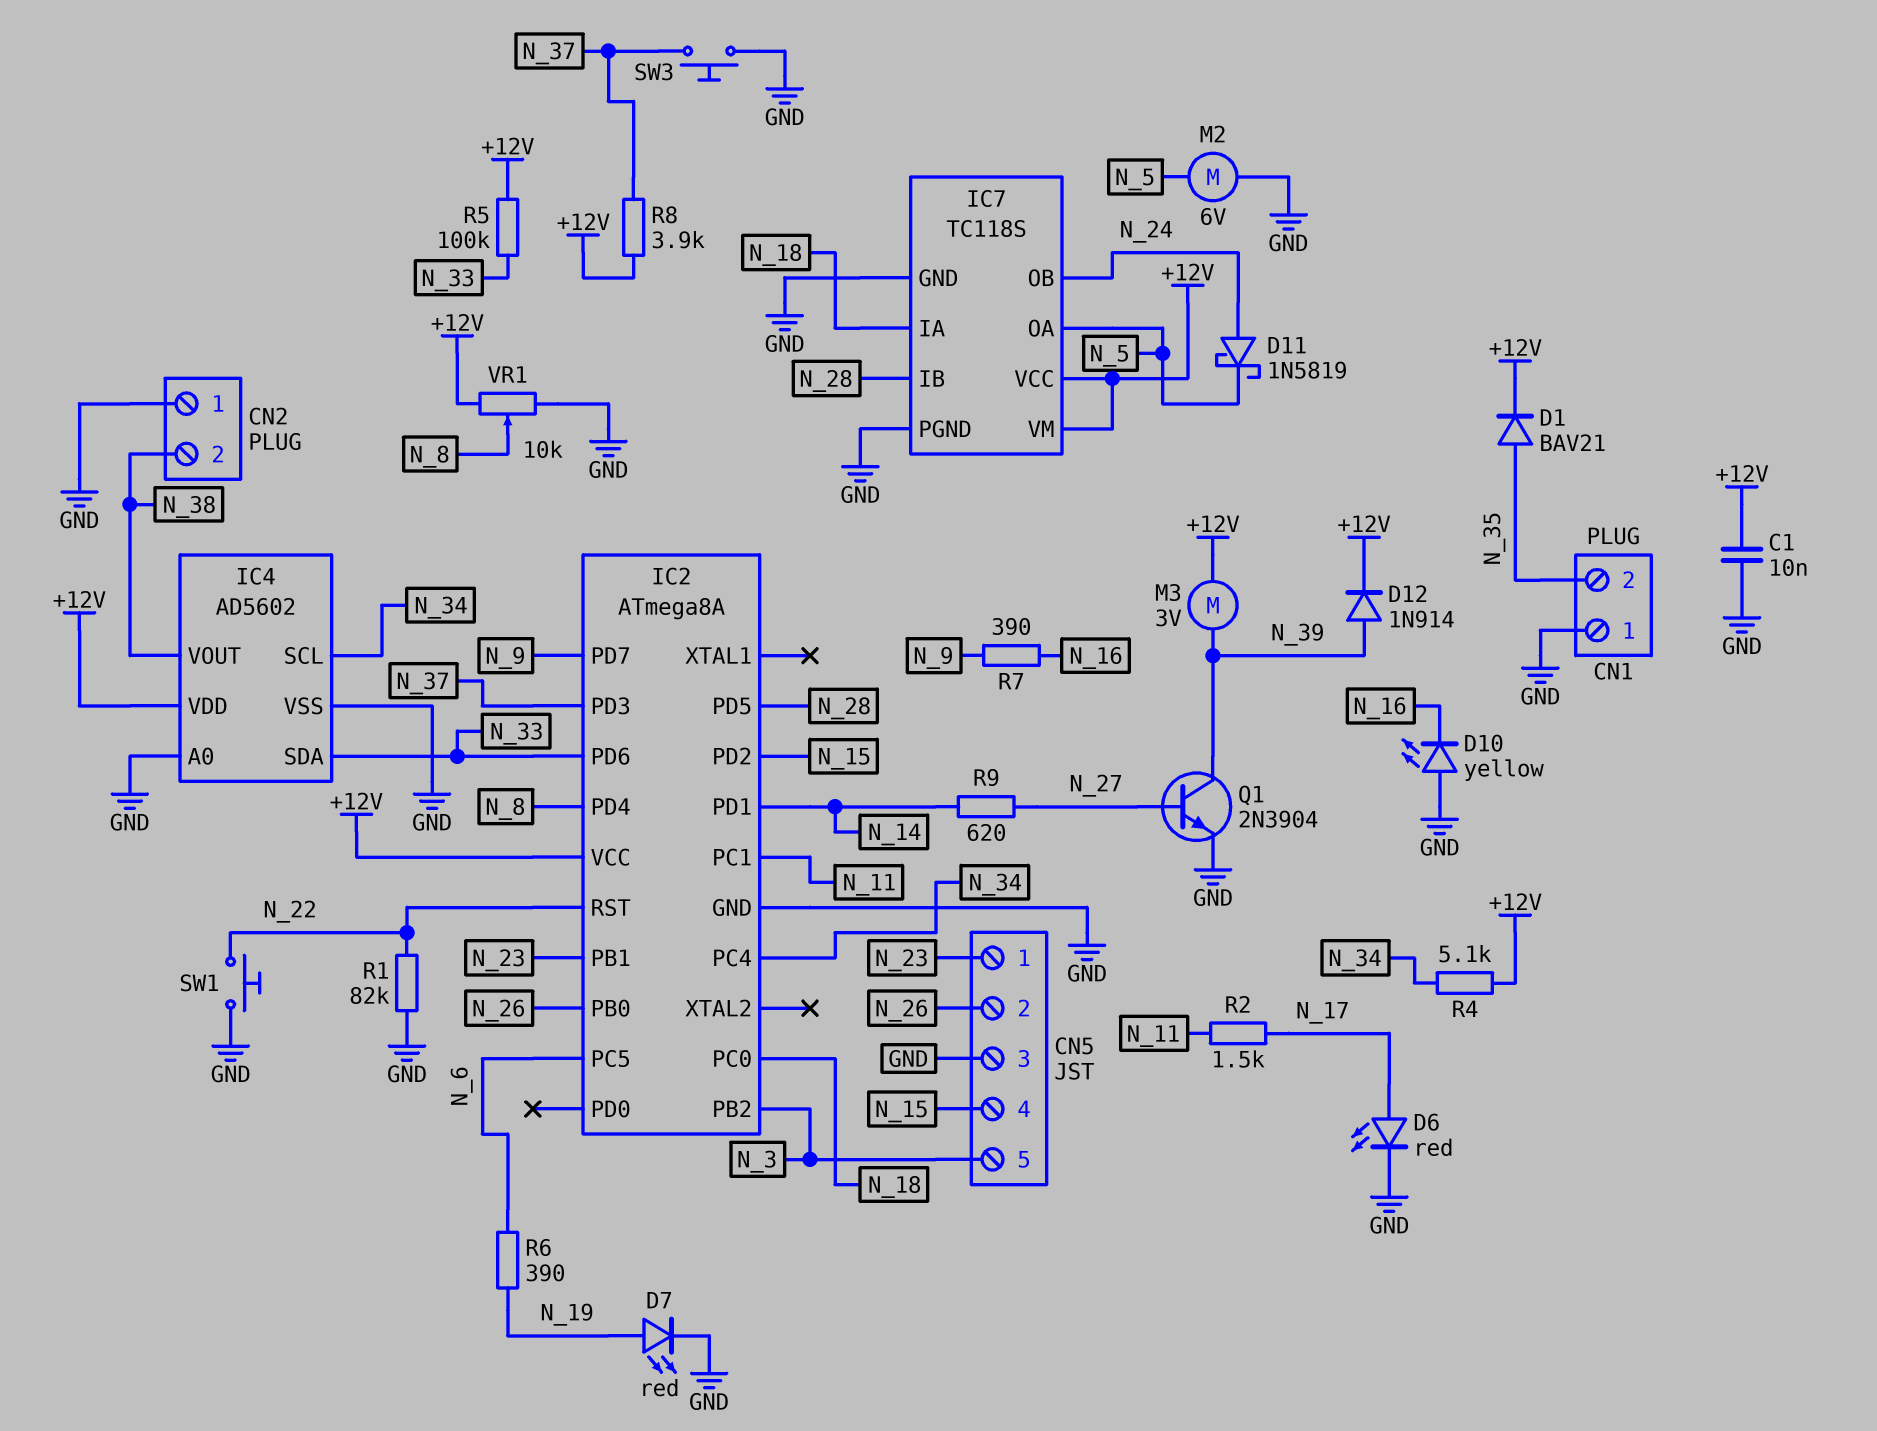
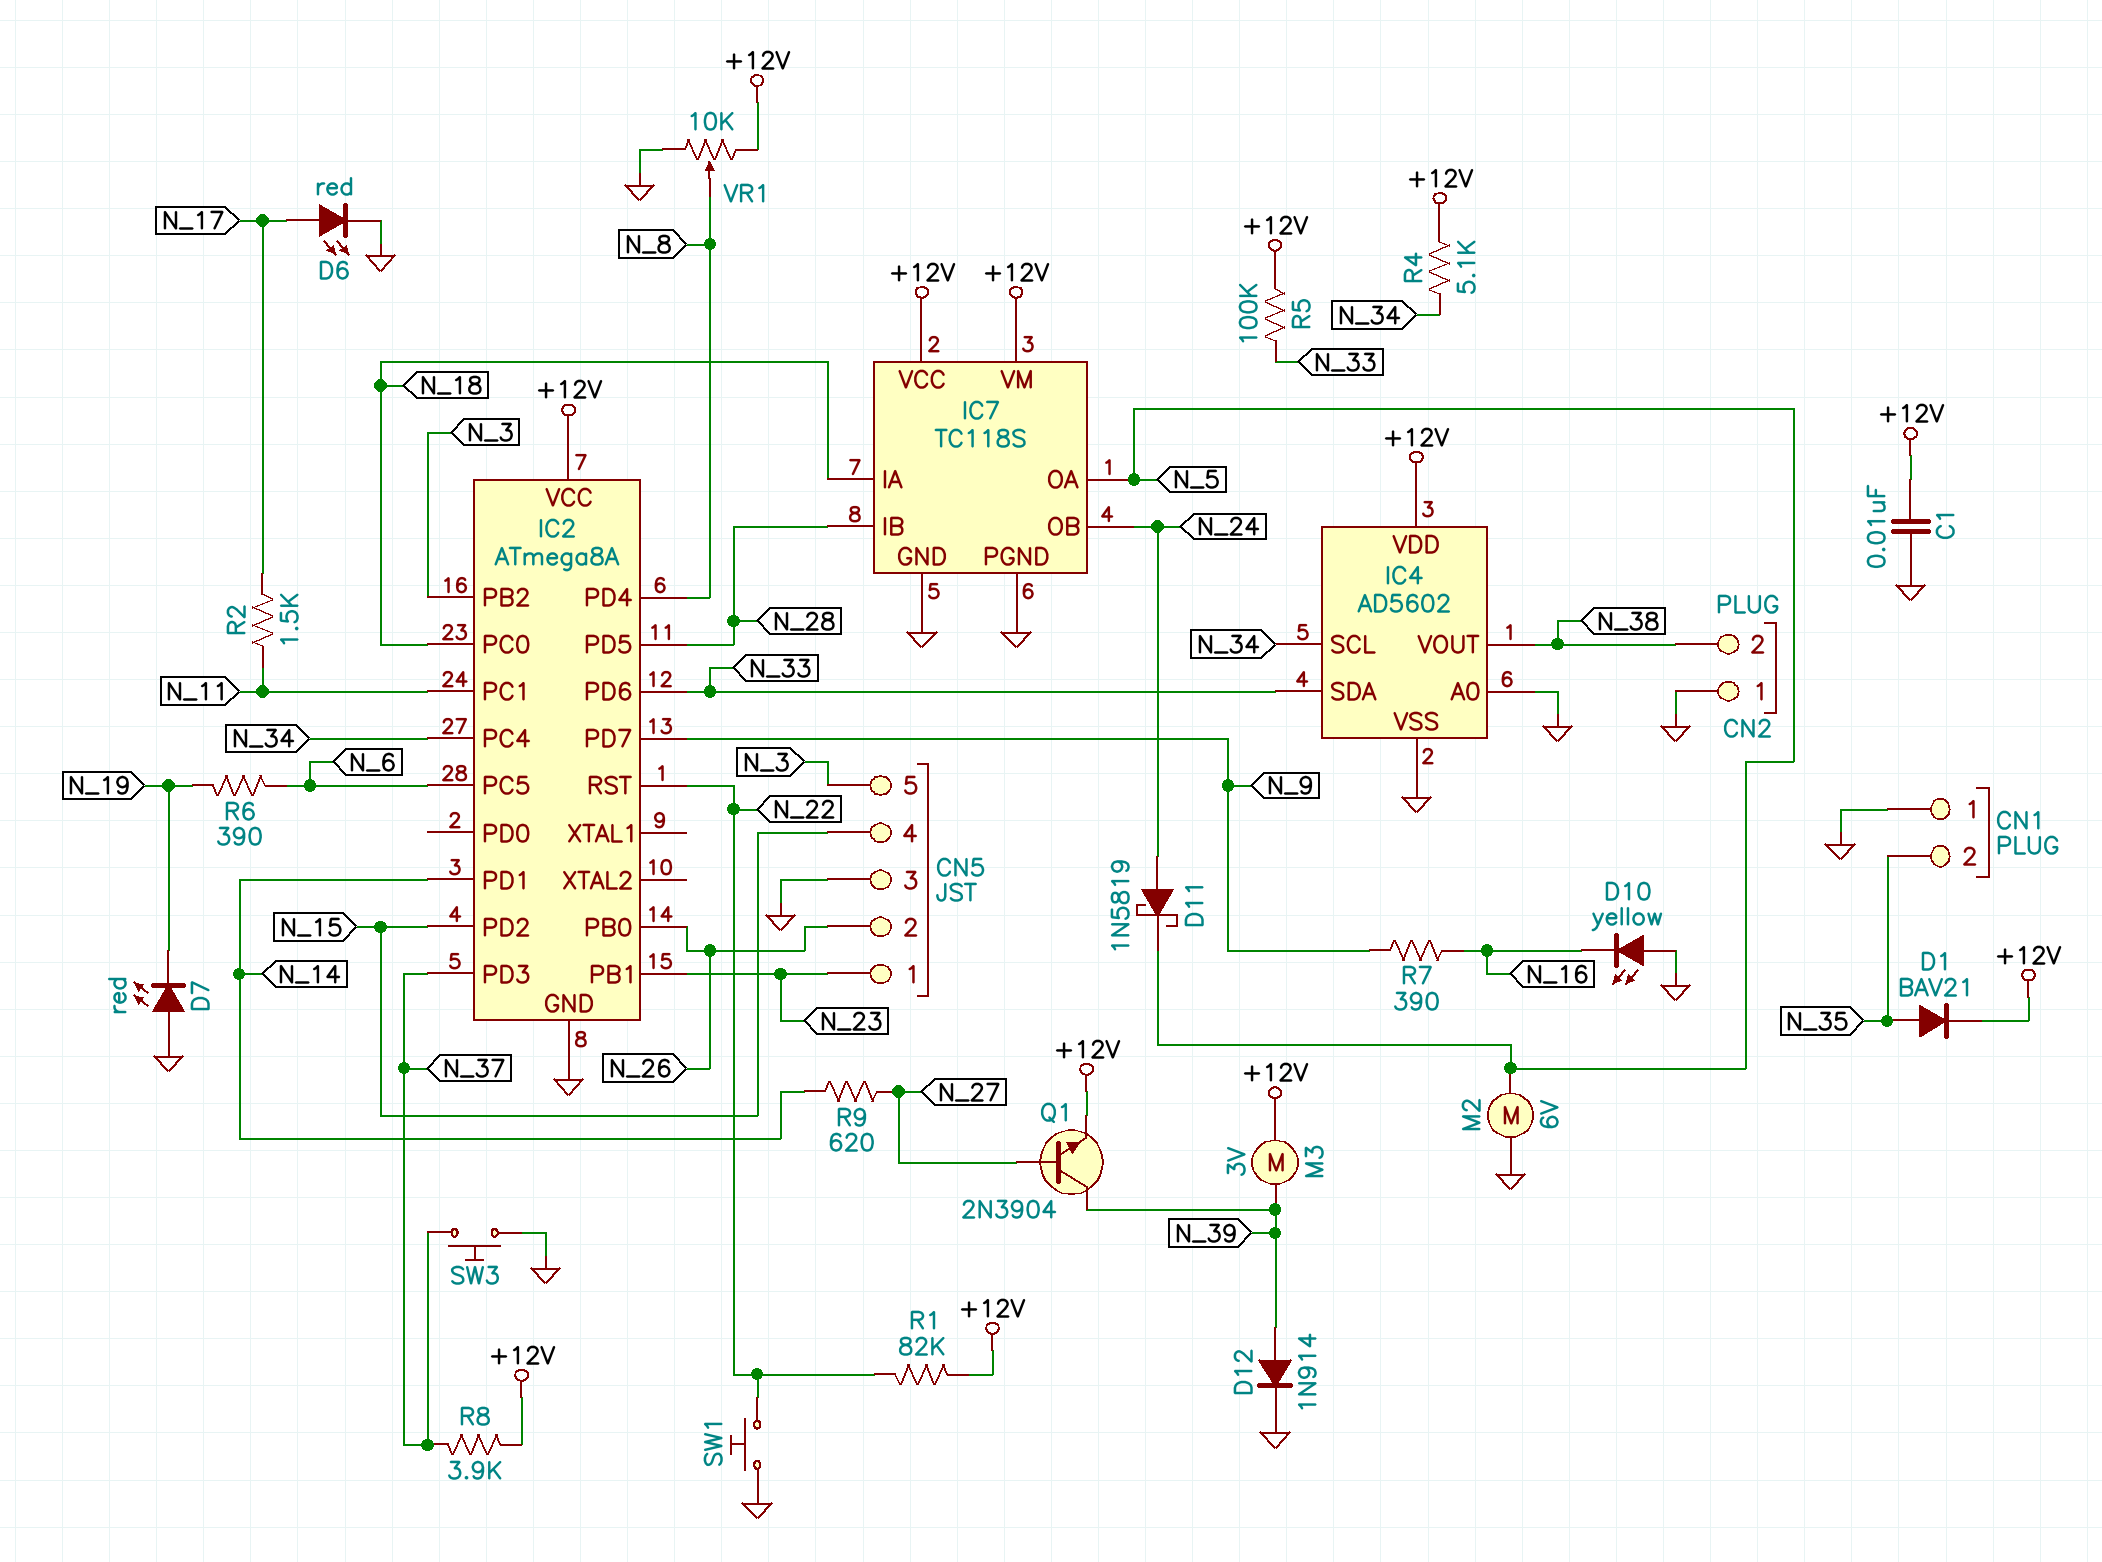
D7: LED red (A N_19, K GND) -> LED red (A GND, K N_19)
D12: diode 1N914 (A N_39, K +12V) -> diode 1N914 (A N_39, K GND)
Q1: NPN 2N3904 (B N_27, C N_39, E GND) -> NPN 2N3904 (B N_27, C N_39, E +12V)
R1: 82k (GND, N_22) -> 82k (+12V, N_22)

